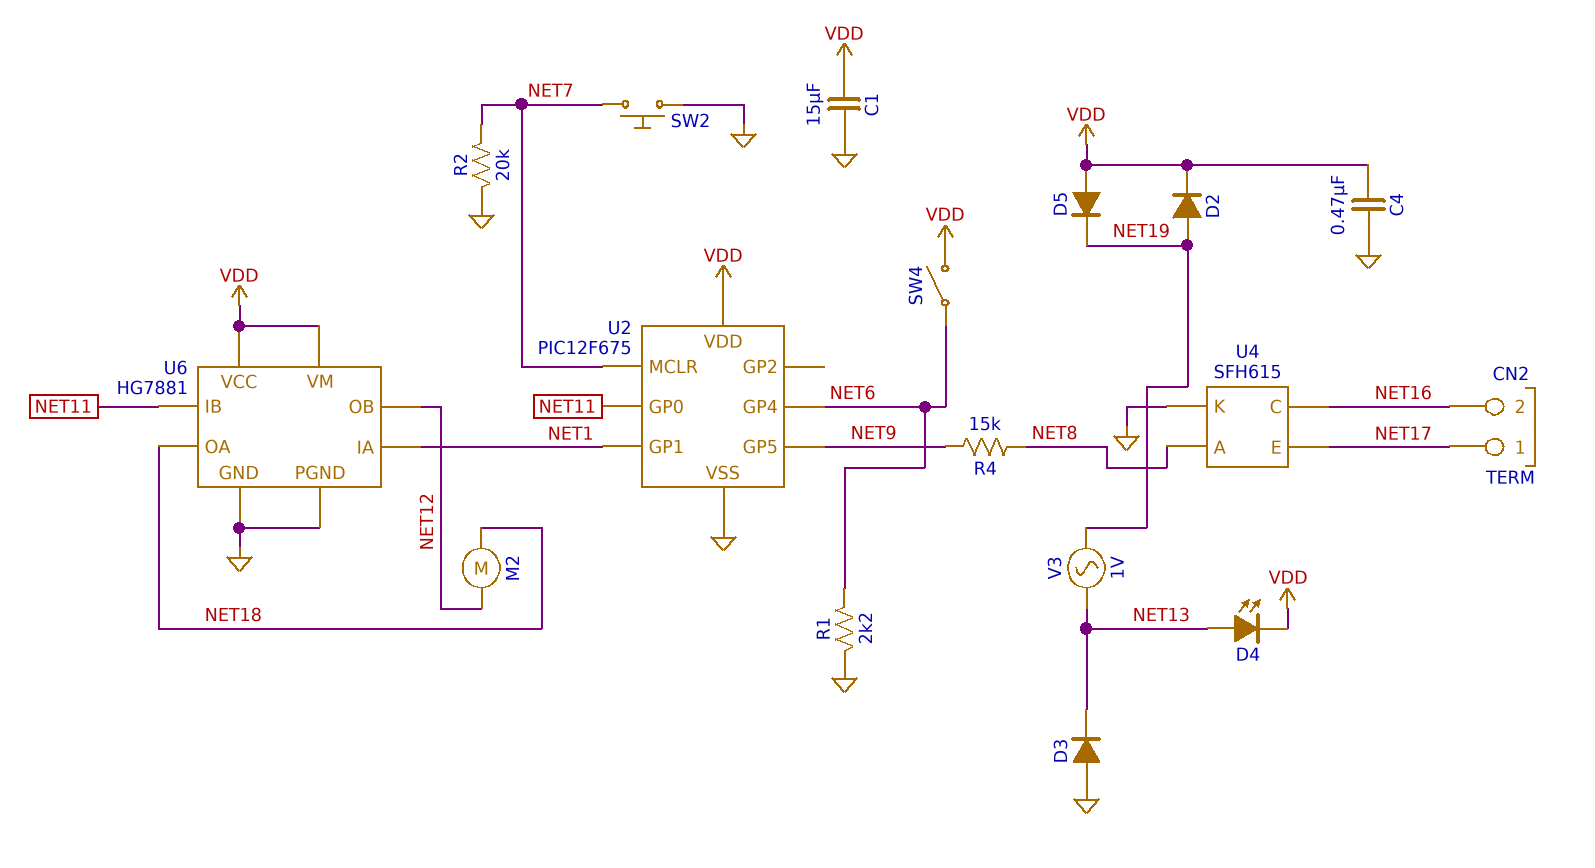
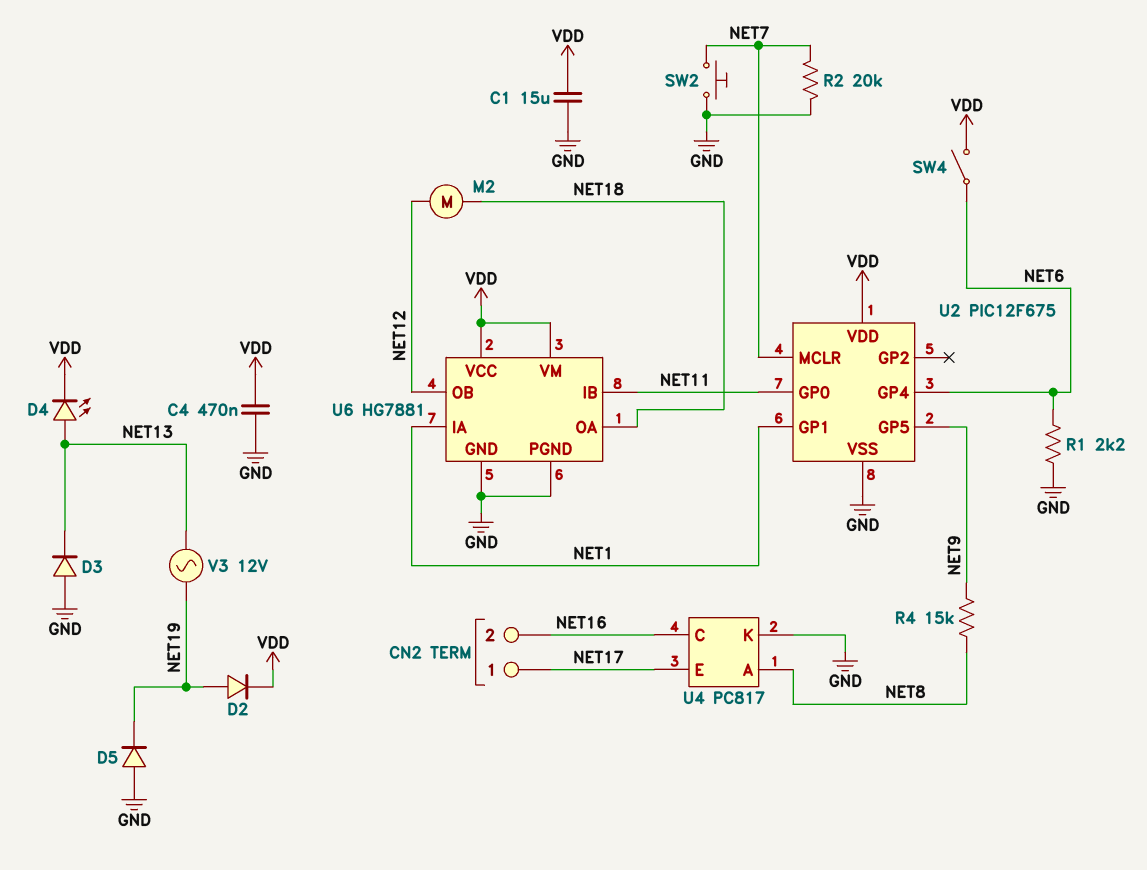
D5: diode (A VDD, K NET19) -> diode (A GND, K NET19)
U4: SFH615 -> PC817
V3: AC 1V (NET13, NET19) -> AC 12V (NET13, NET19)

